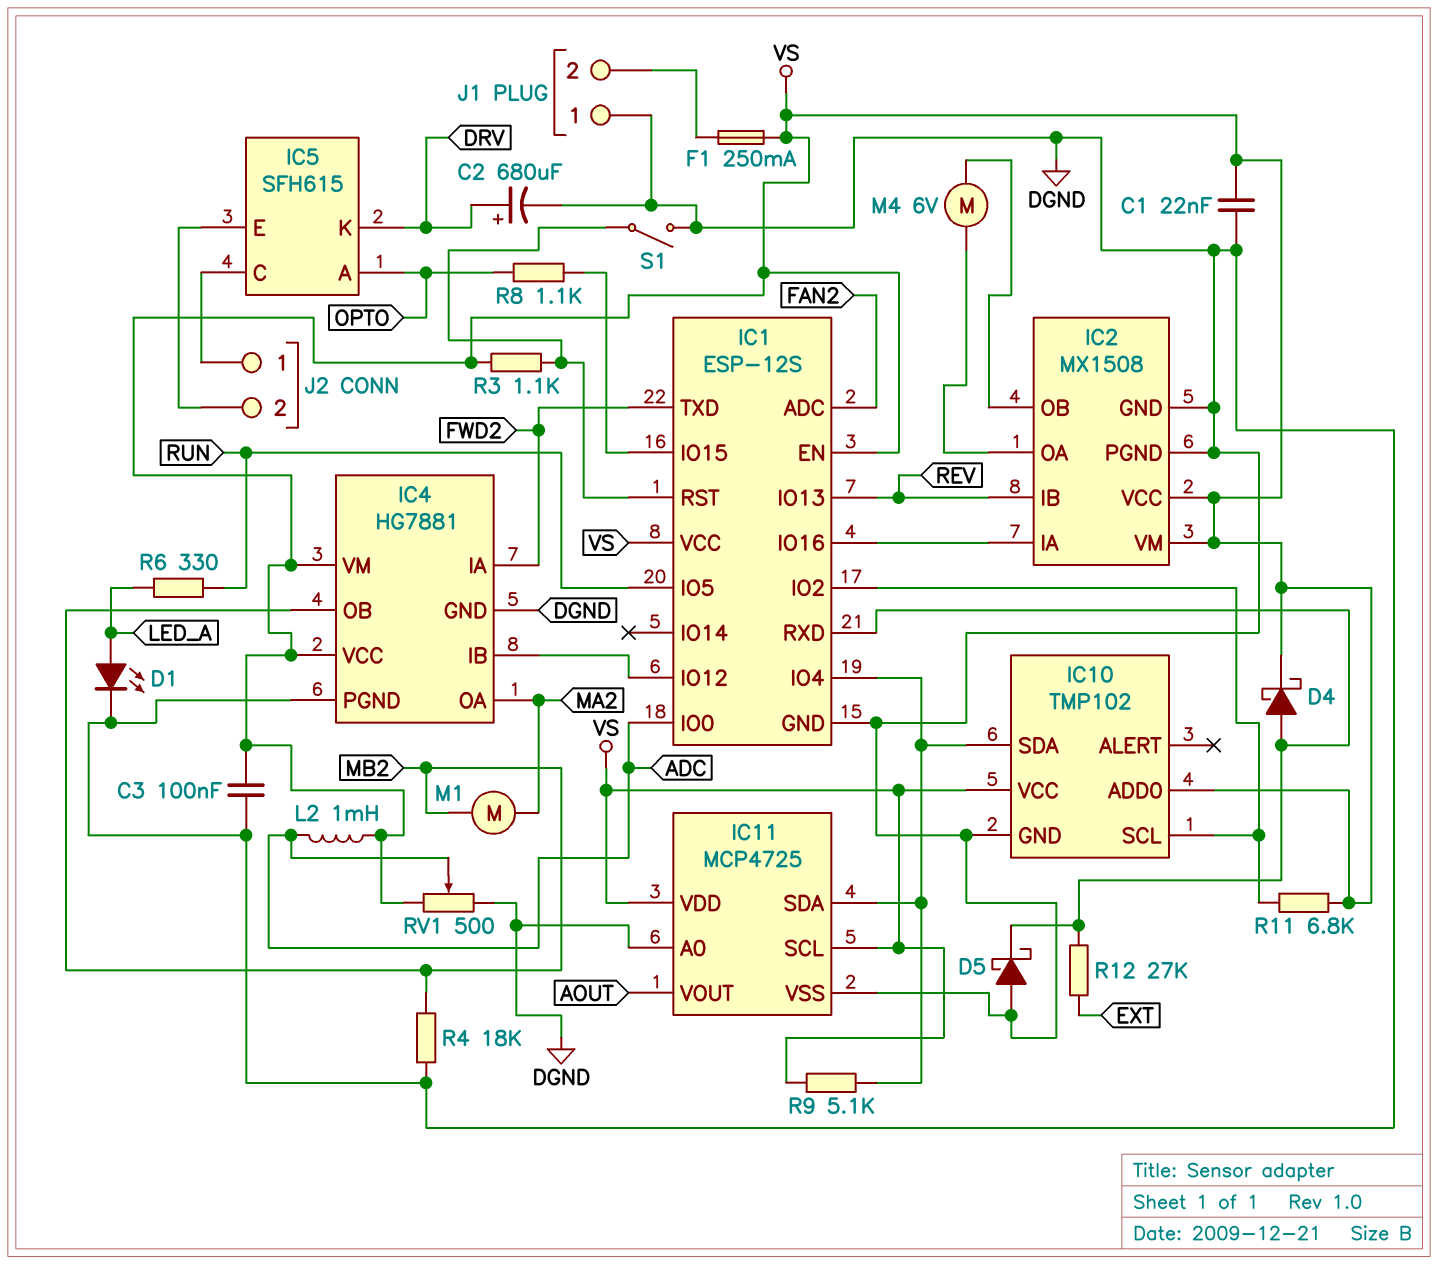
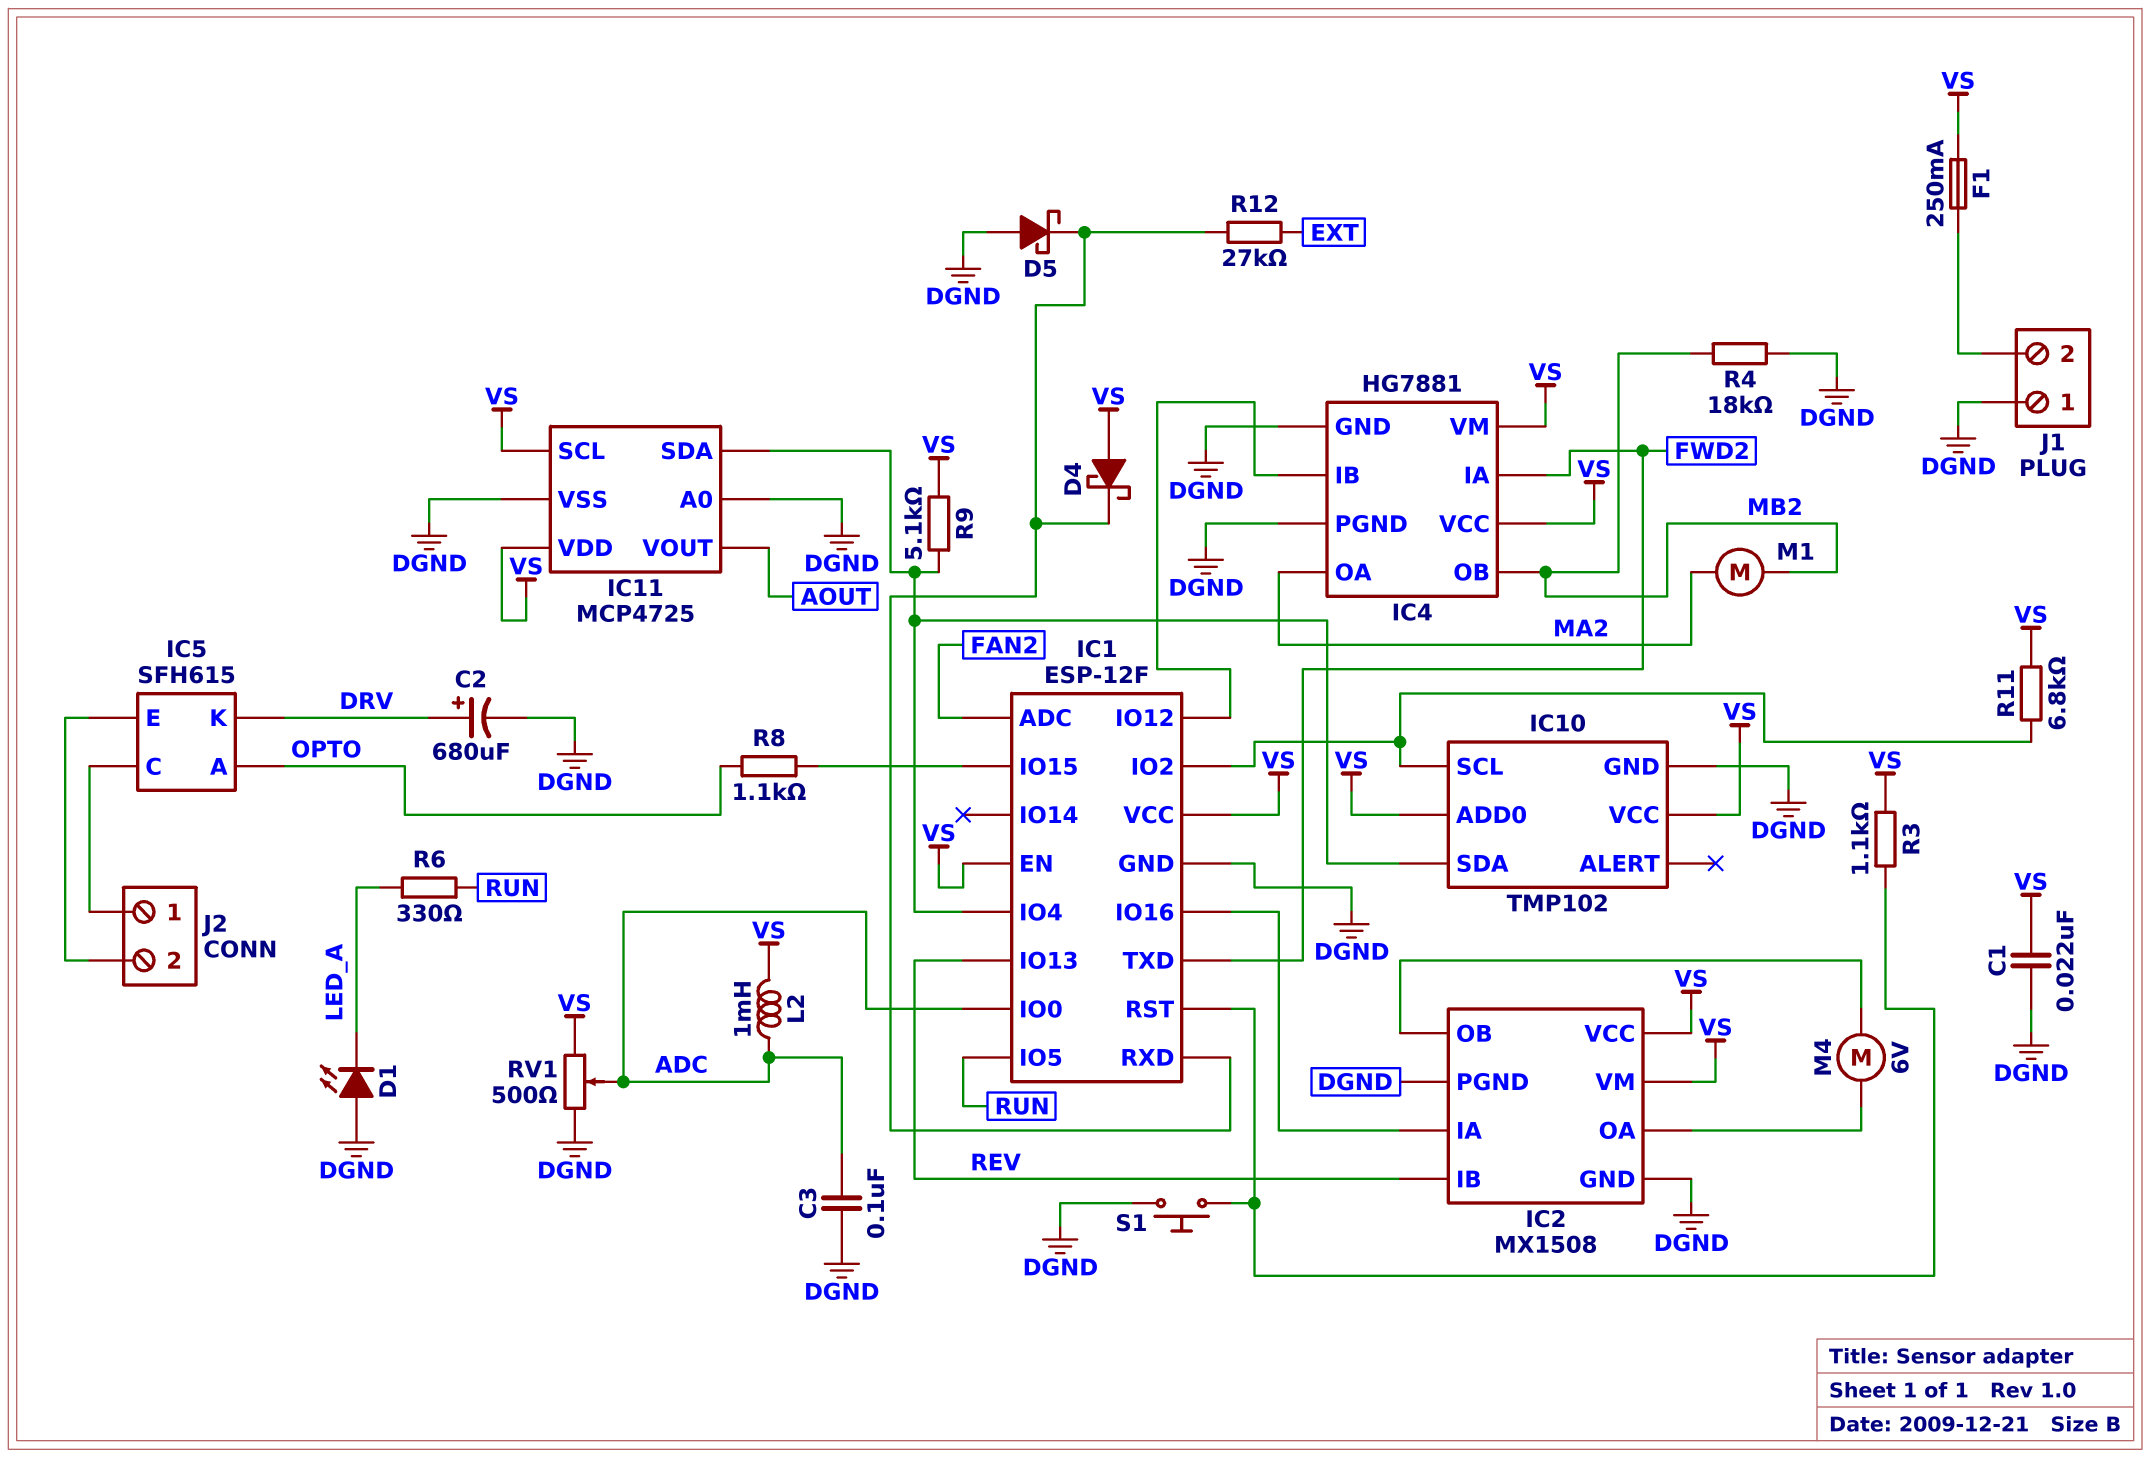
C3: 100nF (DGND, VS) -> 100nF (ADC, DGND)
D1: LED (A LED_A, K DGND) -> LED (A DGND, K LED_A)
D4: schottky (A IC1/RXD, K VS) -> schottky (A VS, K IC1/RXD)
IC1: ESP-12S -> ESP-12F
S1: switch (DGND, IC1/RST) -> button (DGND, IC1/RST)

